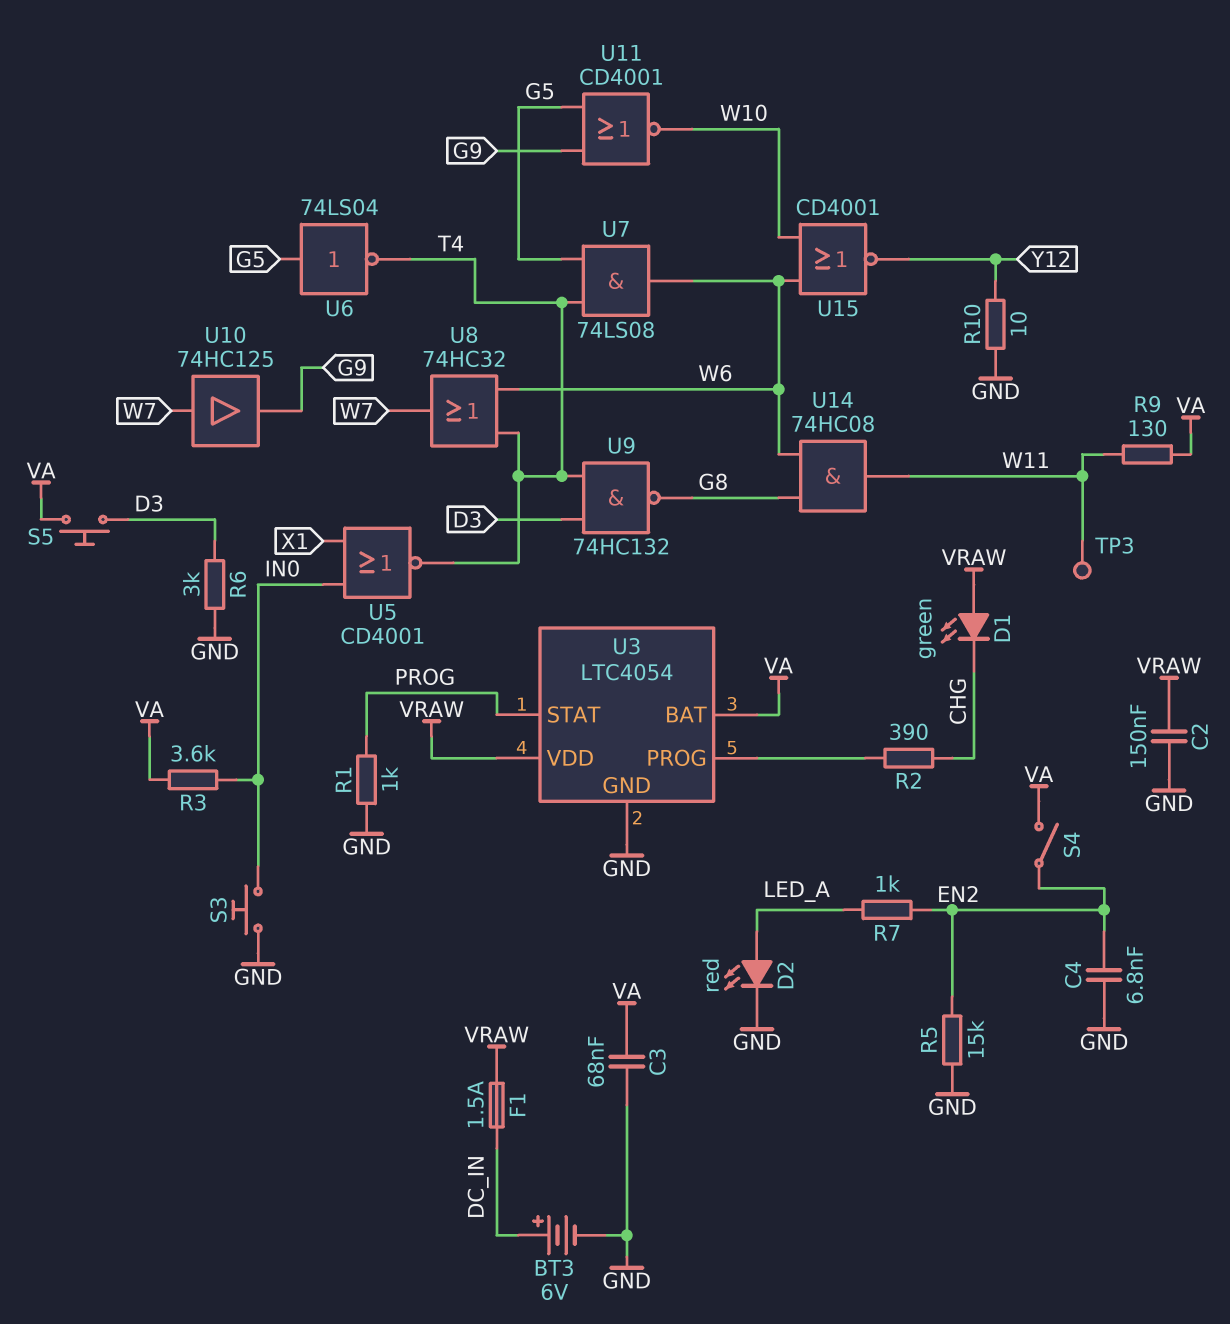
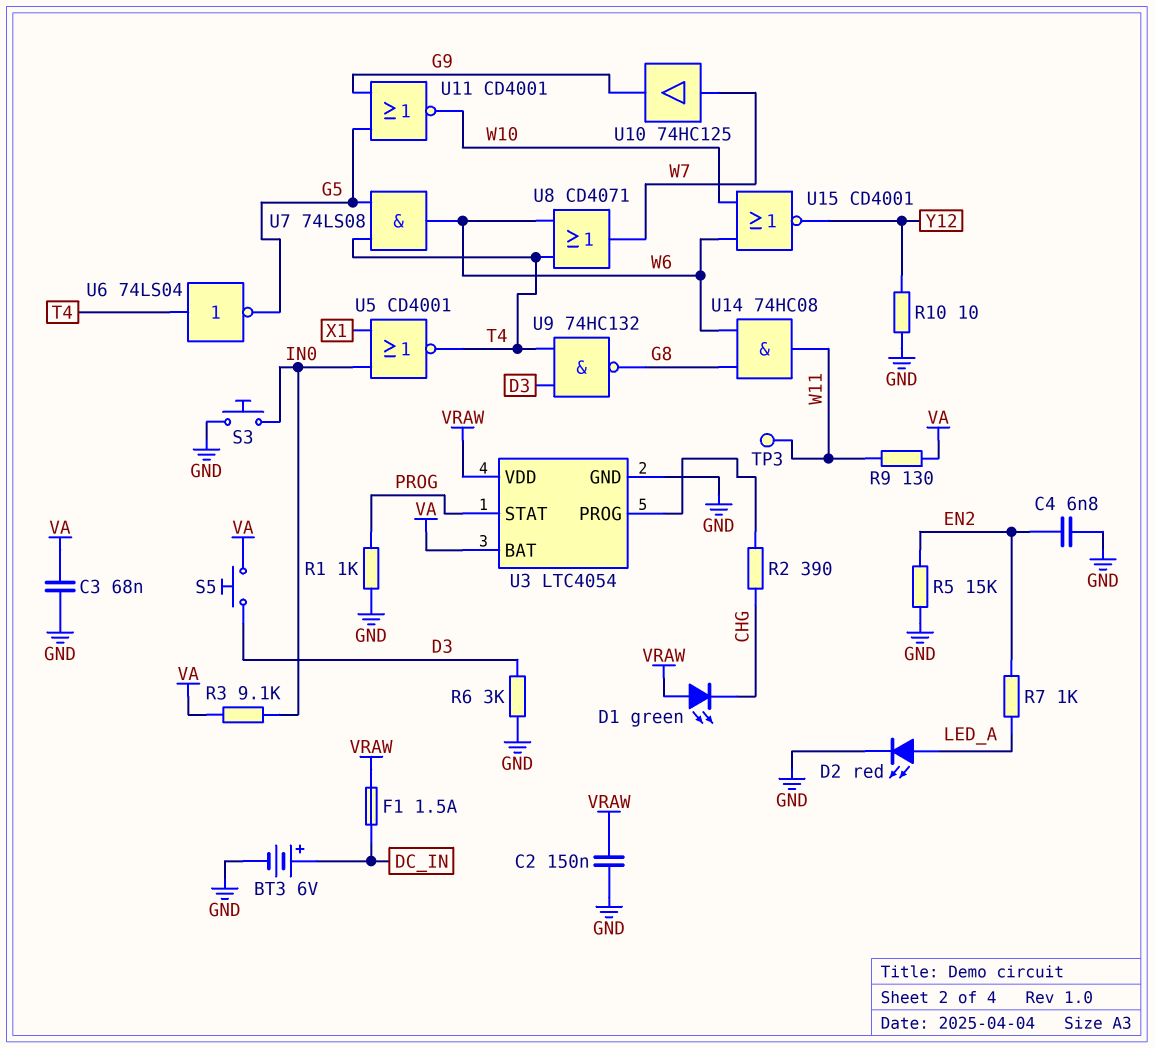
R3: 3.6k (IN0, VA) -> 9.1k (IN0, VA)
S4: switch (EN2, VA) -> none
U6: NOT 74LS04 (in G5, out T4) -> NOT 74LS04 (in T4, out G5)
U8: OR 74HC32 (in T4, in W6, out W7) -> OR CD4071 (in T4, in W6, out W7)

